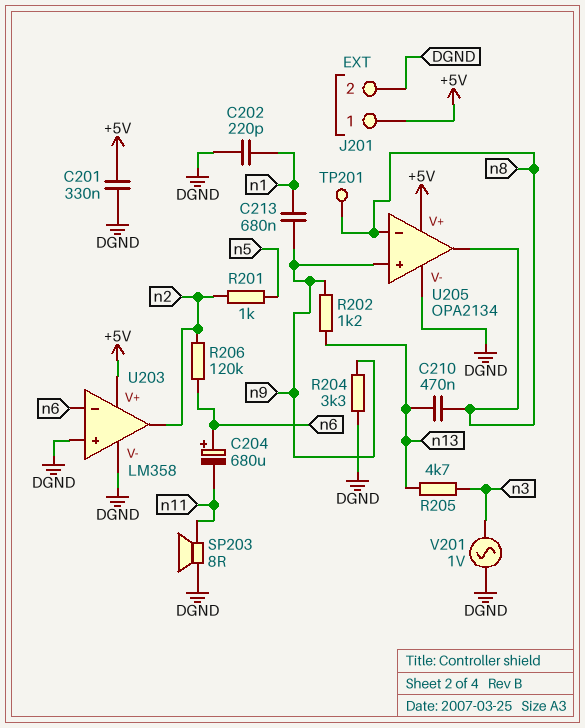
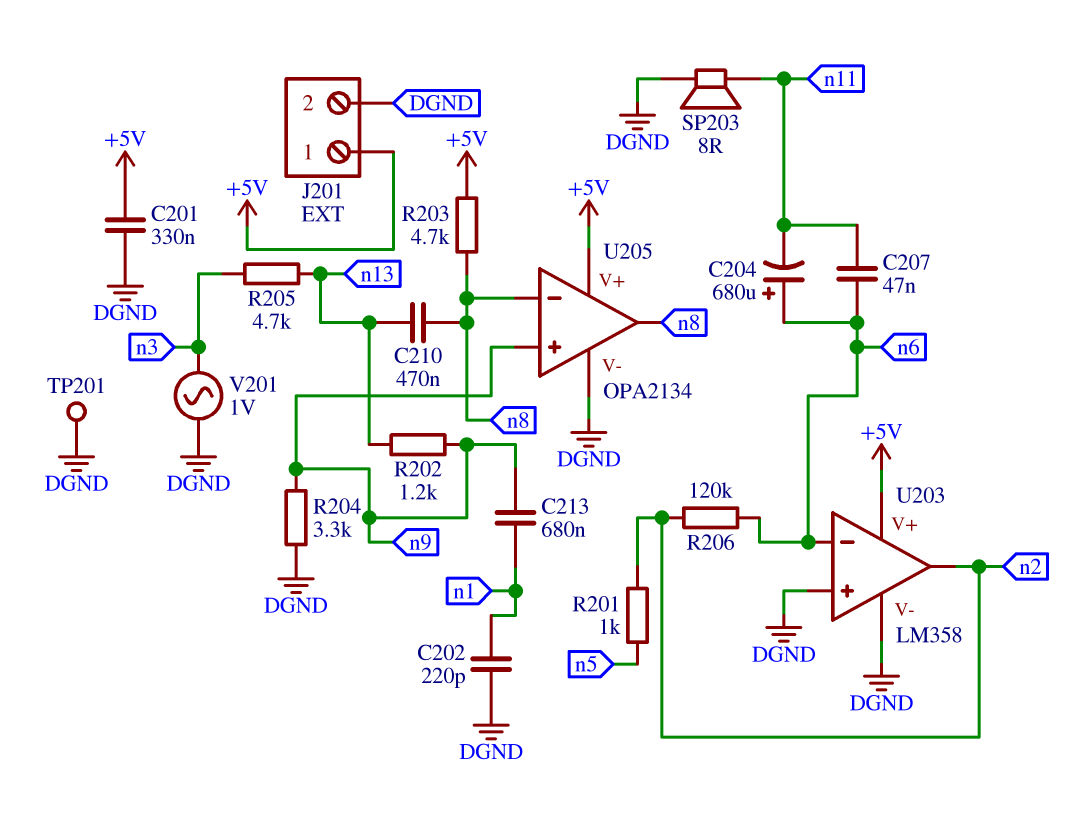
C207: none -> 47nF (n6, n11)
R203: none -> 4.7k (+5V, n8)
TP201: test point (n8) -> test point (DGND)

